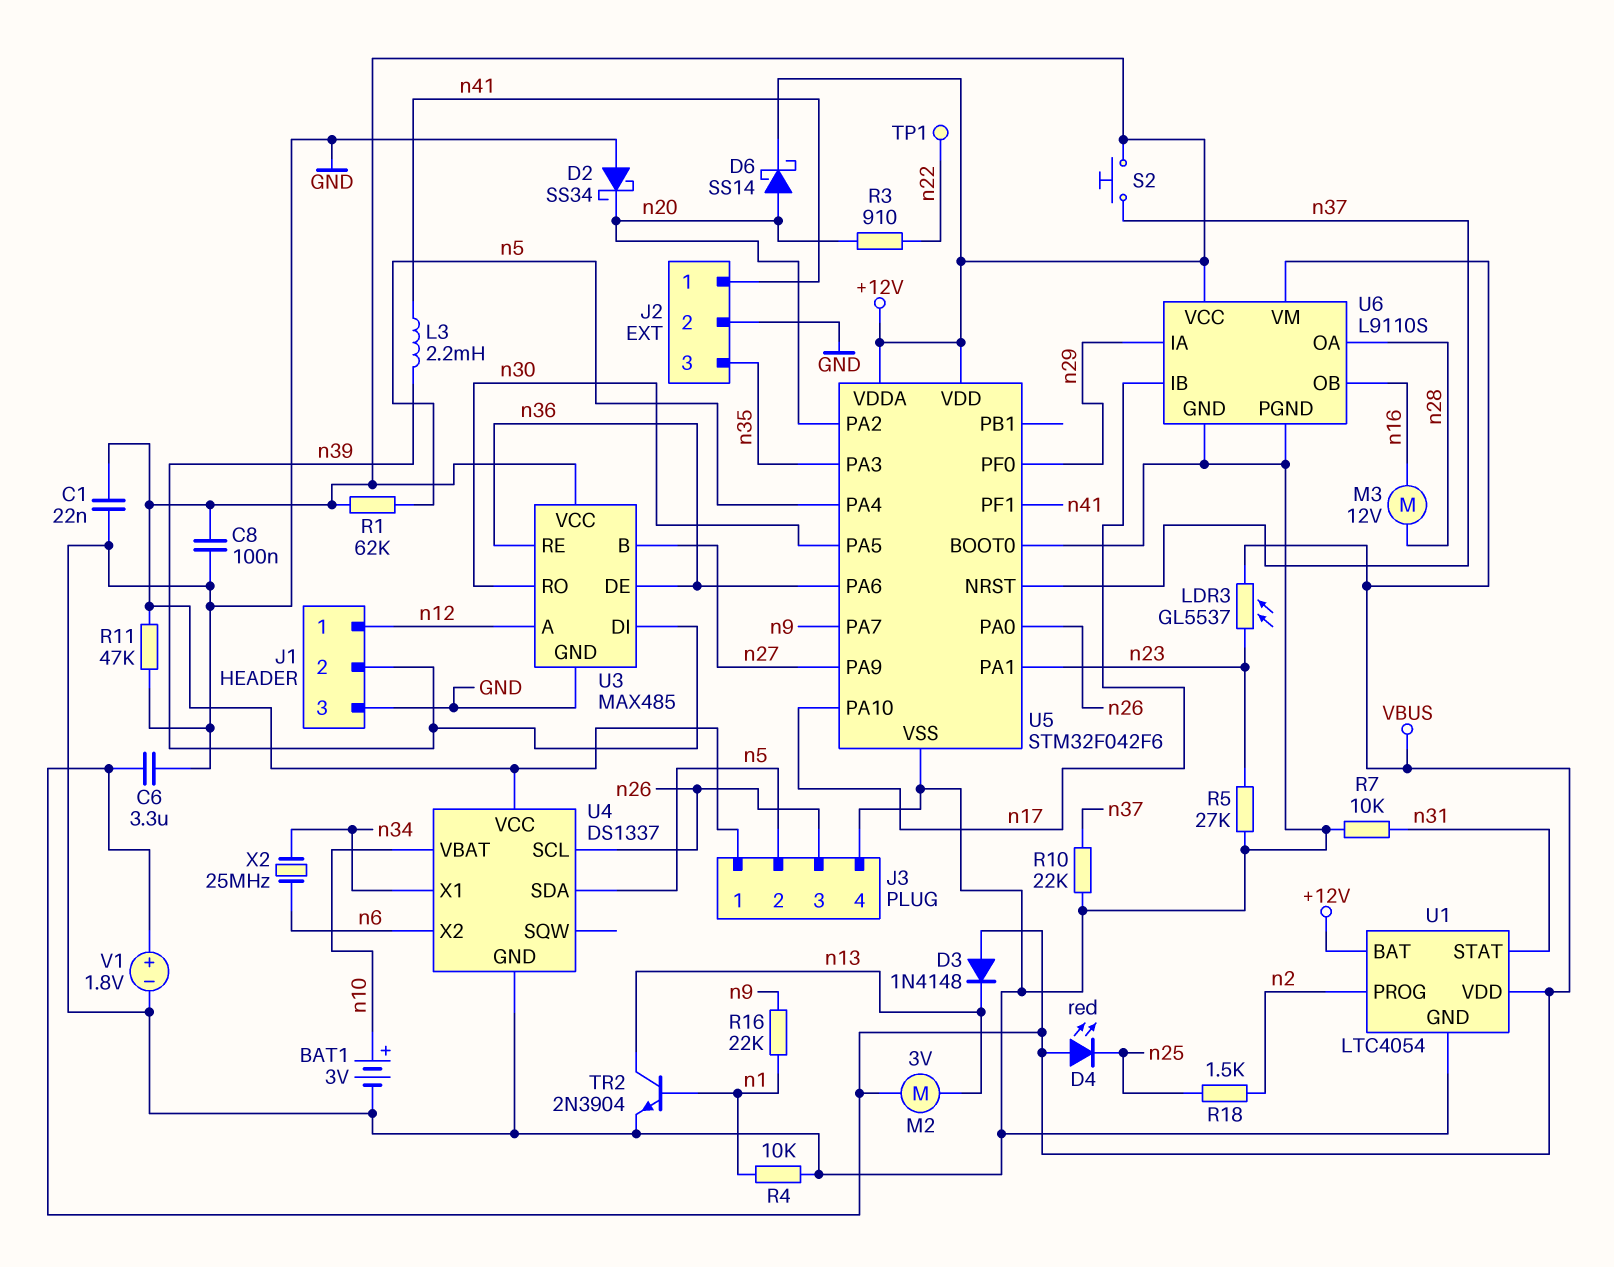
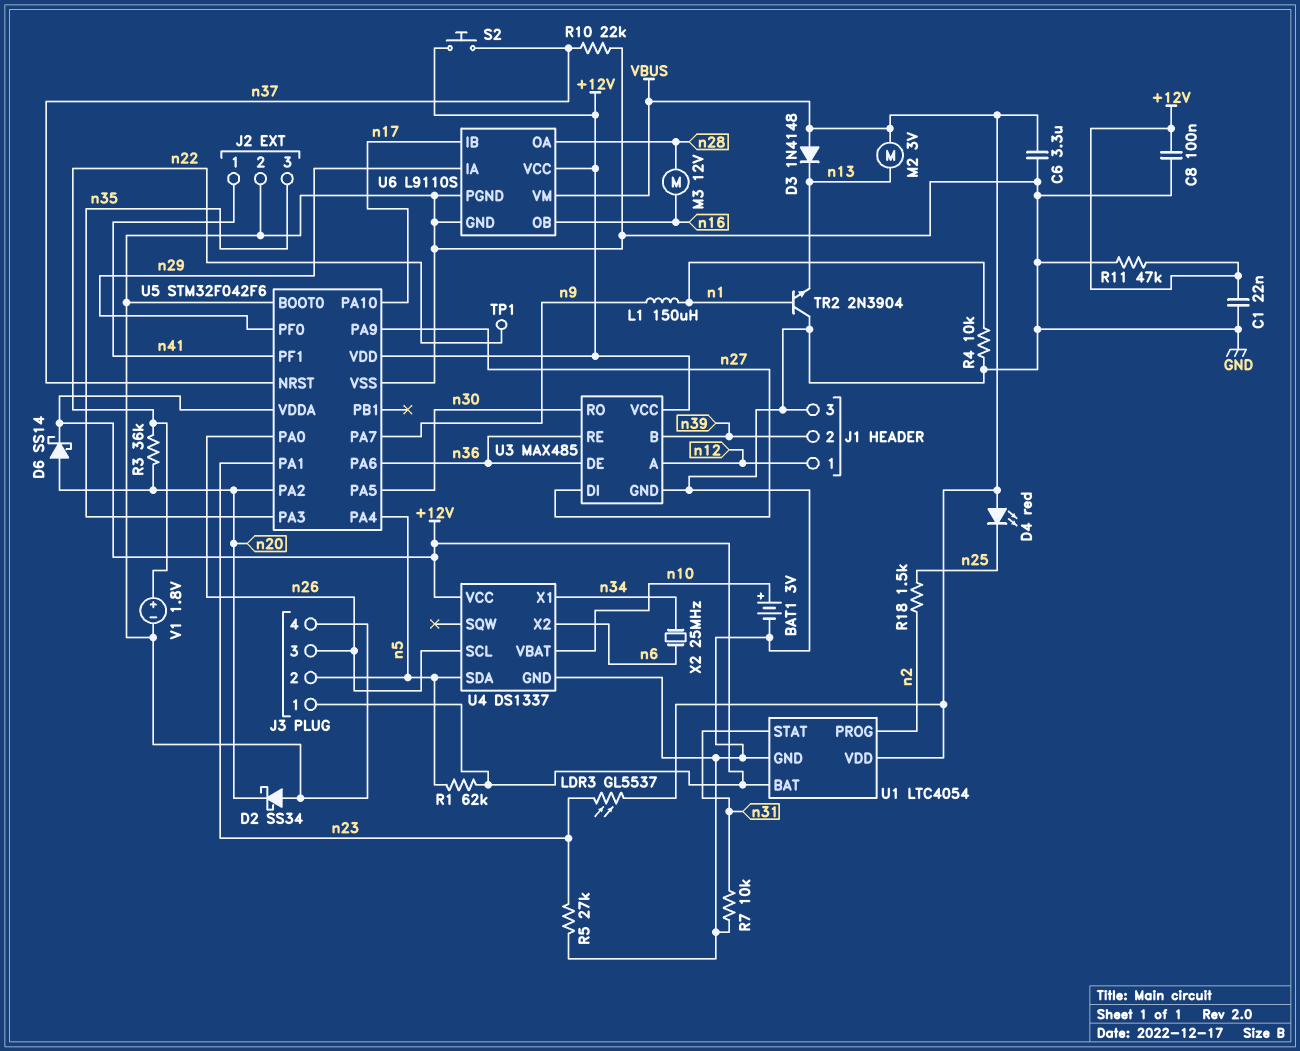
L1: none -> 150uH (n1, n9)
L3: 2.2mH (n39, n41) -> none
R3: 910 (n20, n22) -> 36k (n20, n22)
R16: 22k (n1, n9) -> none
TR2: NPN 2N3904 (B n1, C n13, E GND) -> NPN 2N3904 (B n1, C GND, E n13)
U3 pin B: n27 -> n39
U3 pin DI: n39 -> n27
V1: 1.8V (plus VBUS, minus GND) -> 1.8V (plus n22, minus GND)

